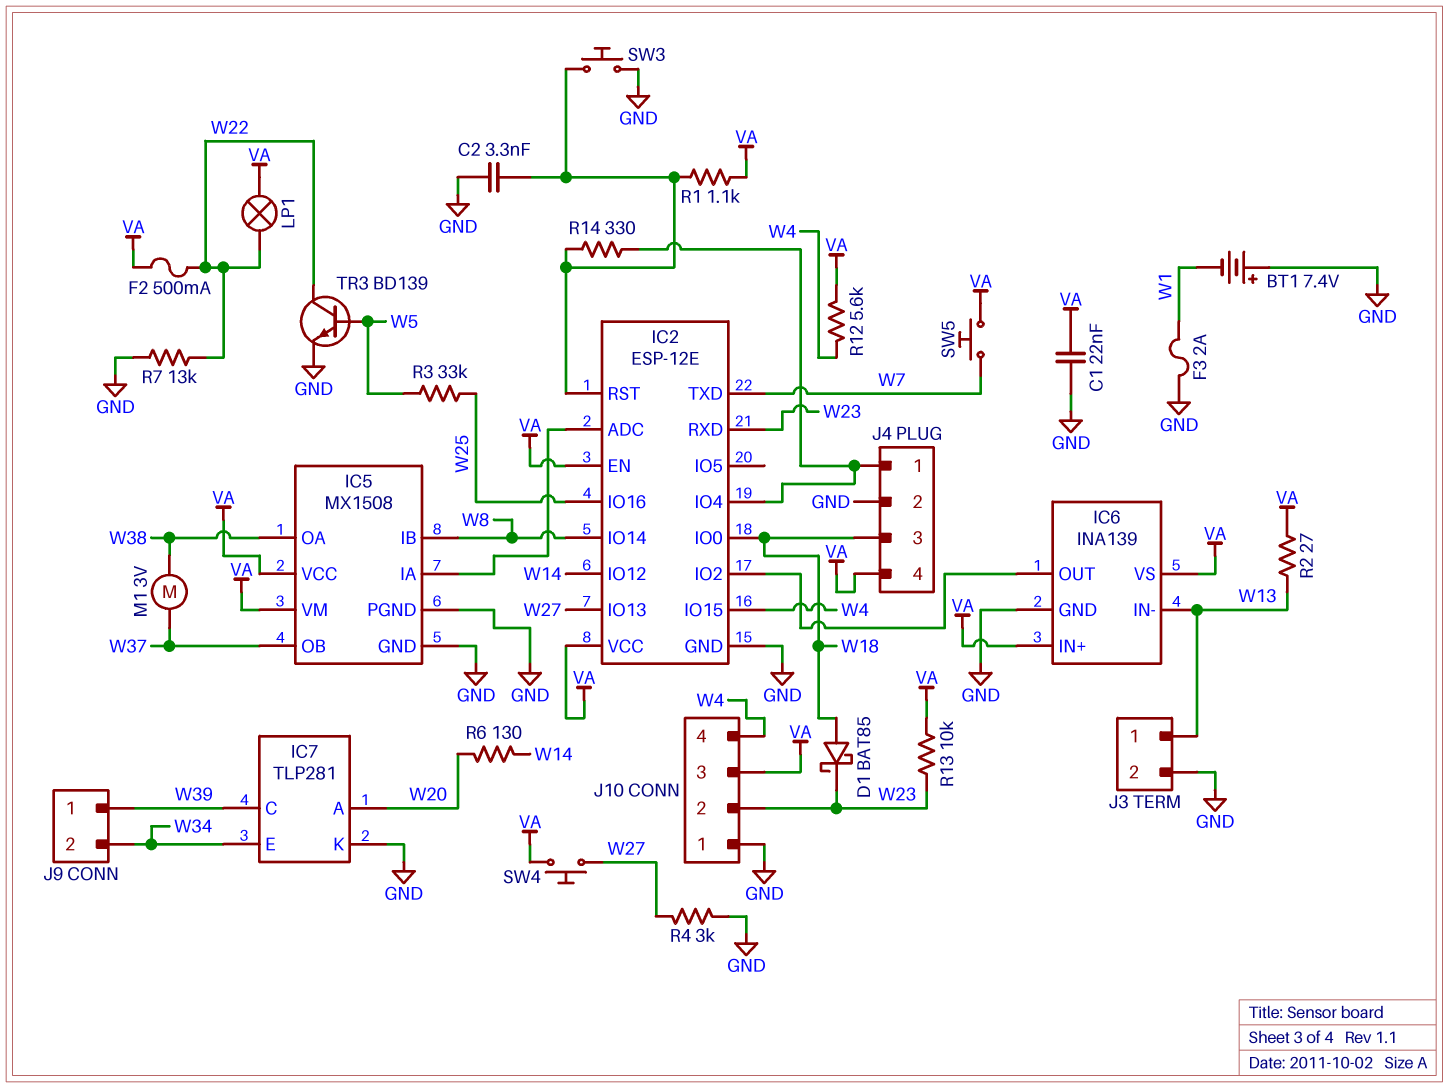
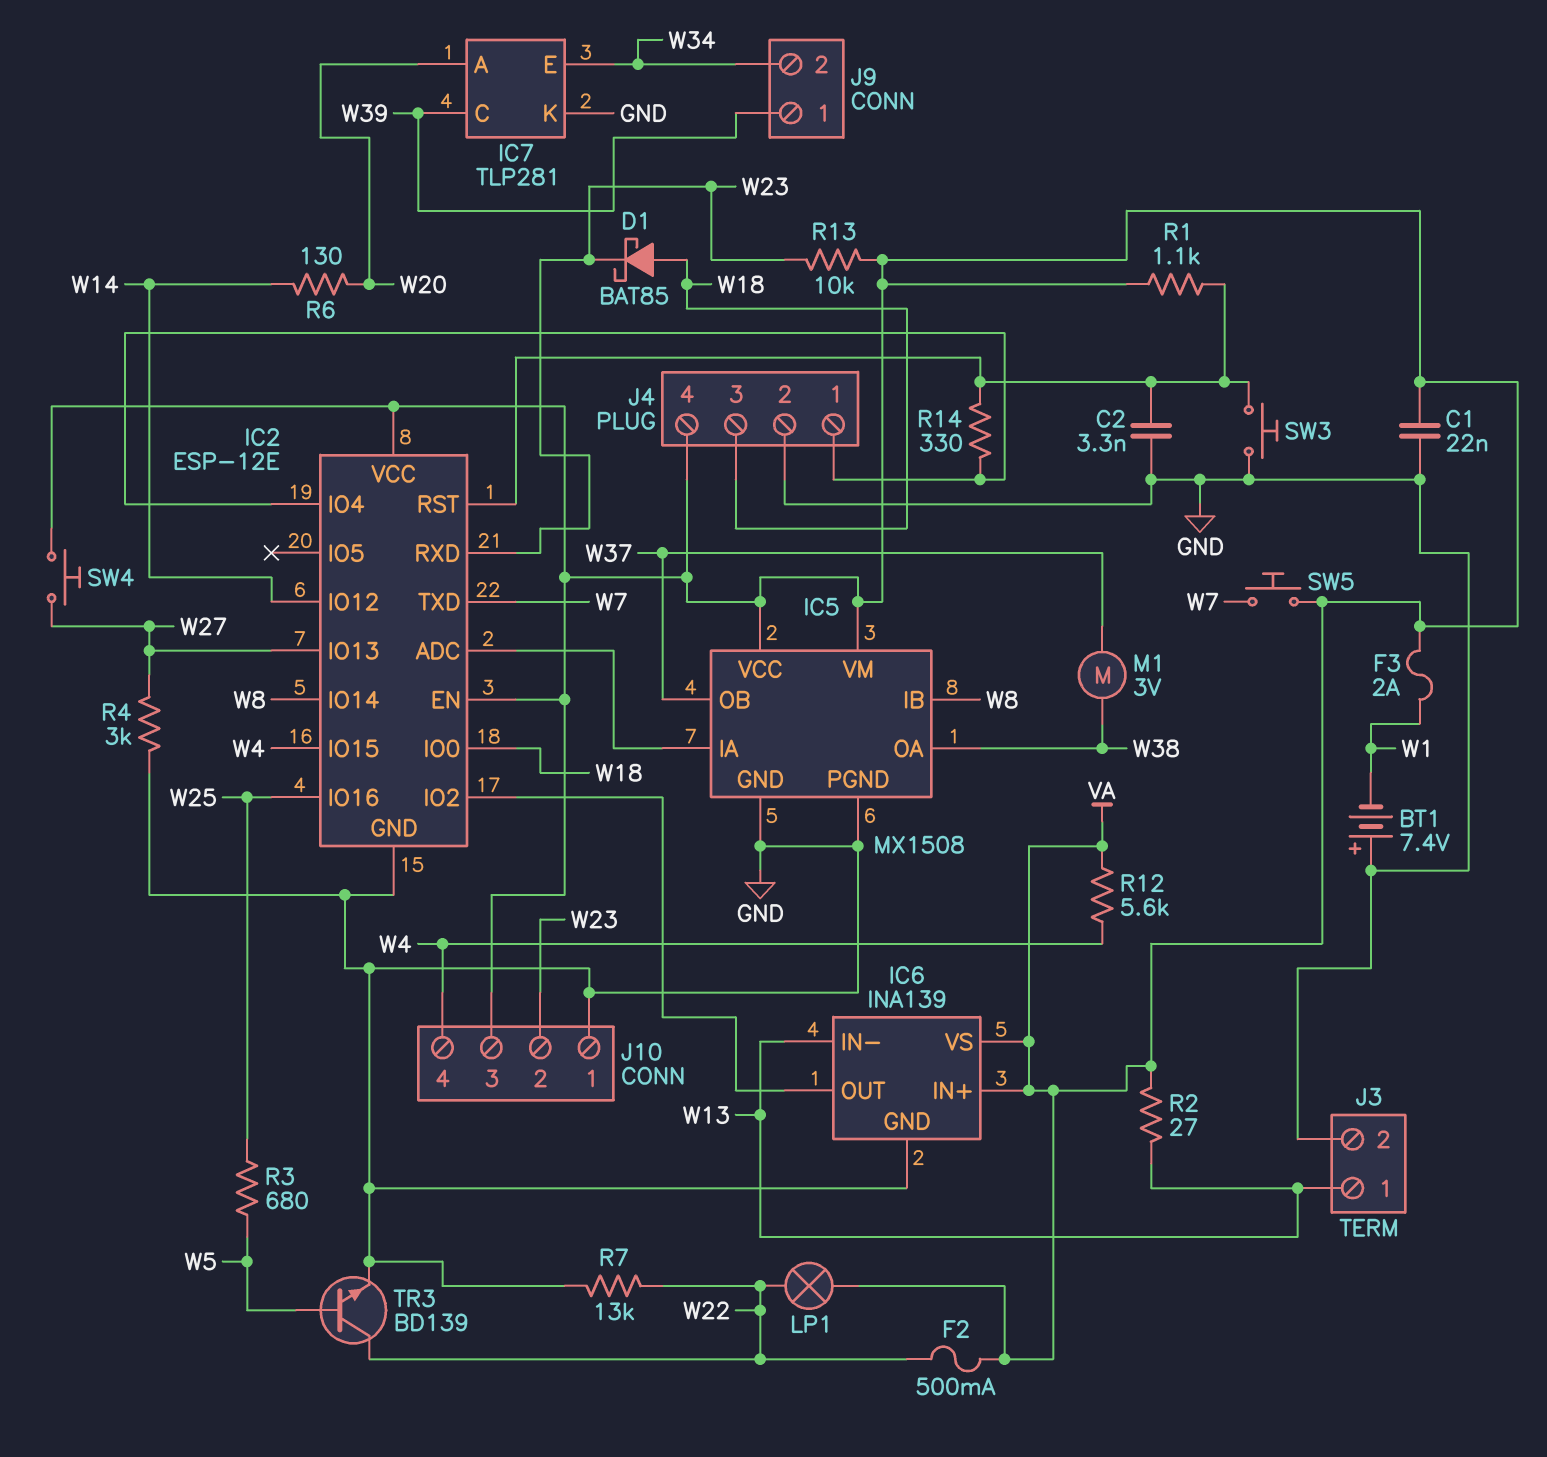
F3: 2A (GND, W1) -> 2A (VA, W1)
R3: 33k (W5, W25) -> 680 (W5, W25)

